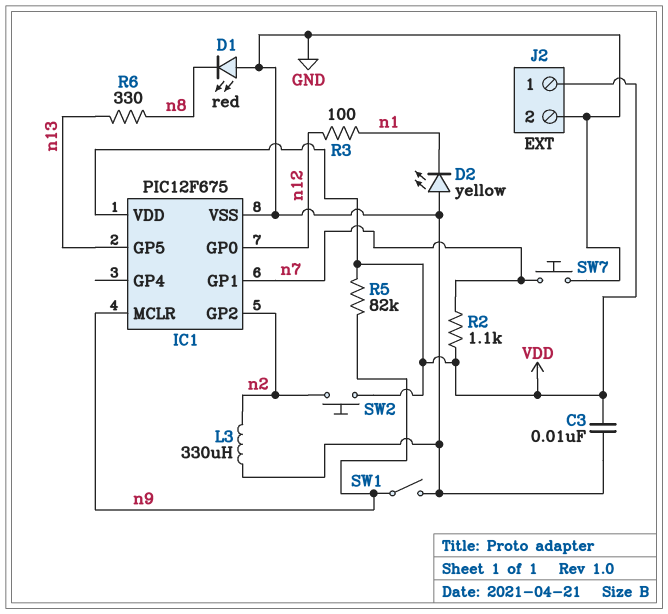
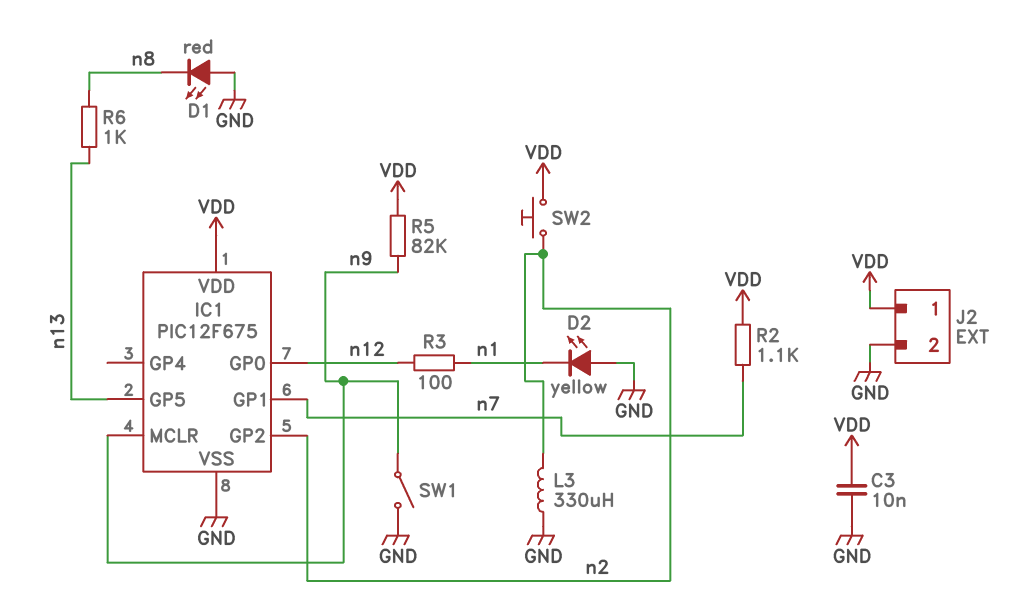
R6: 330 (n8, n13) -> 1k (n8, n13)
SW7: button (GND, n7) -> none

